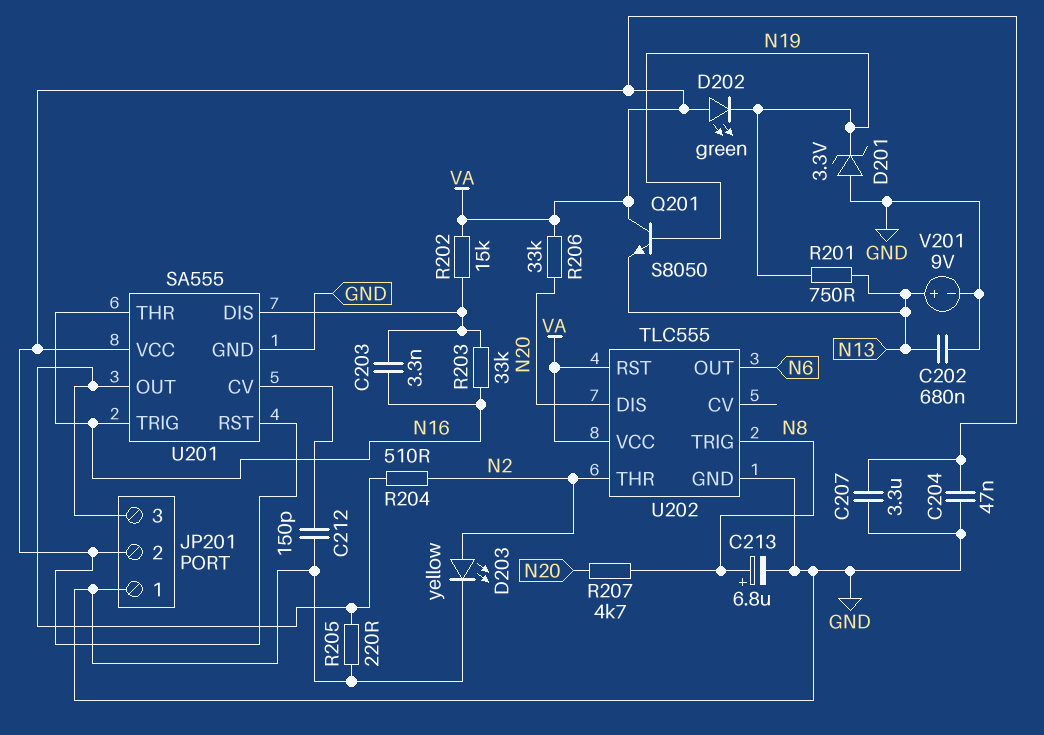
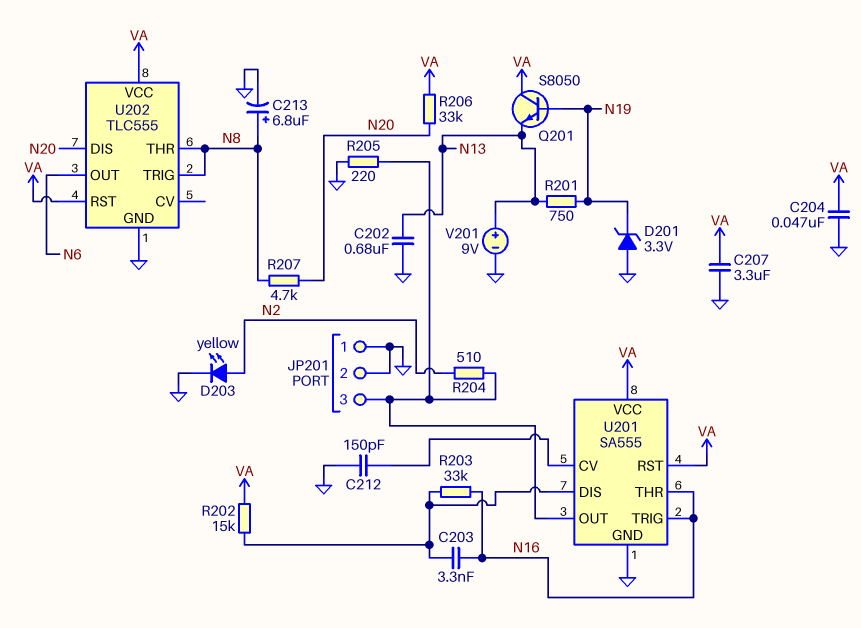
D202: LED green (A VA, K N19) -> none
JP201 pin 2: VA -> GND
U202 pin THR: N2 -> N8

